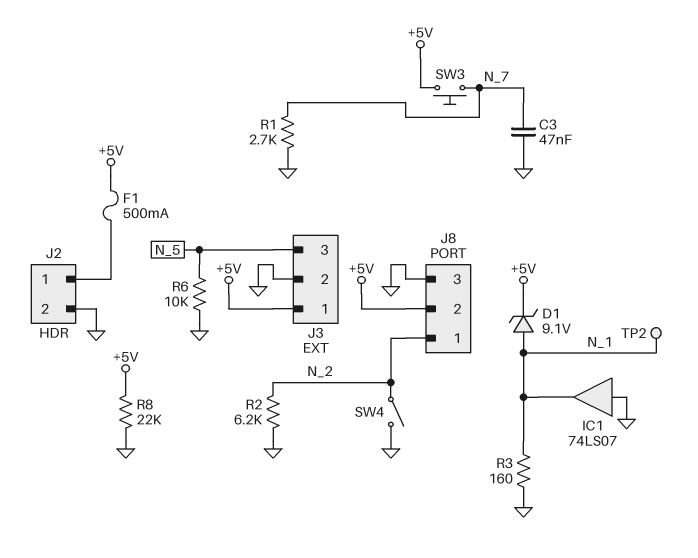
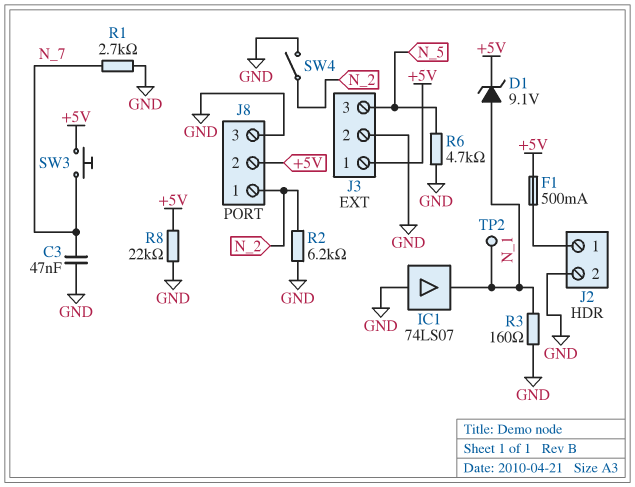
R6: 10k (GND, N_5) -> 4.7k (GND, N_5)

